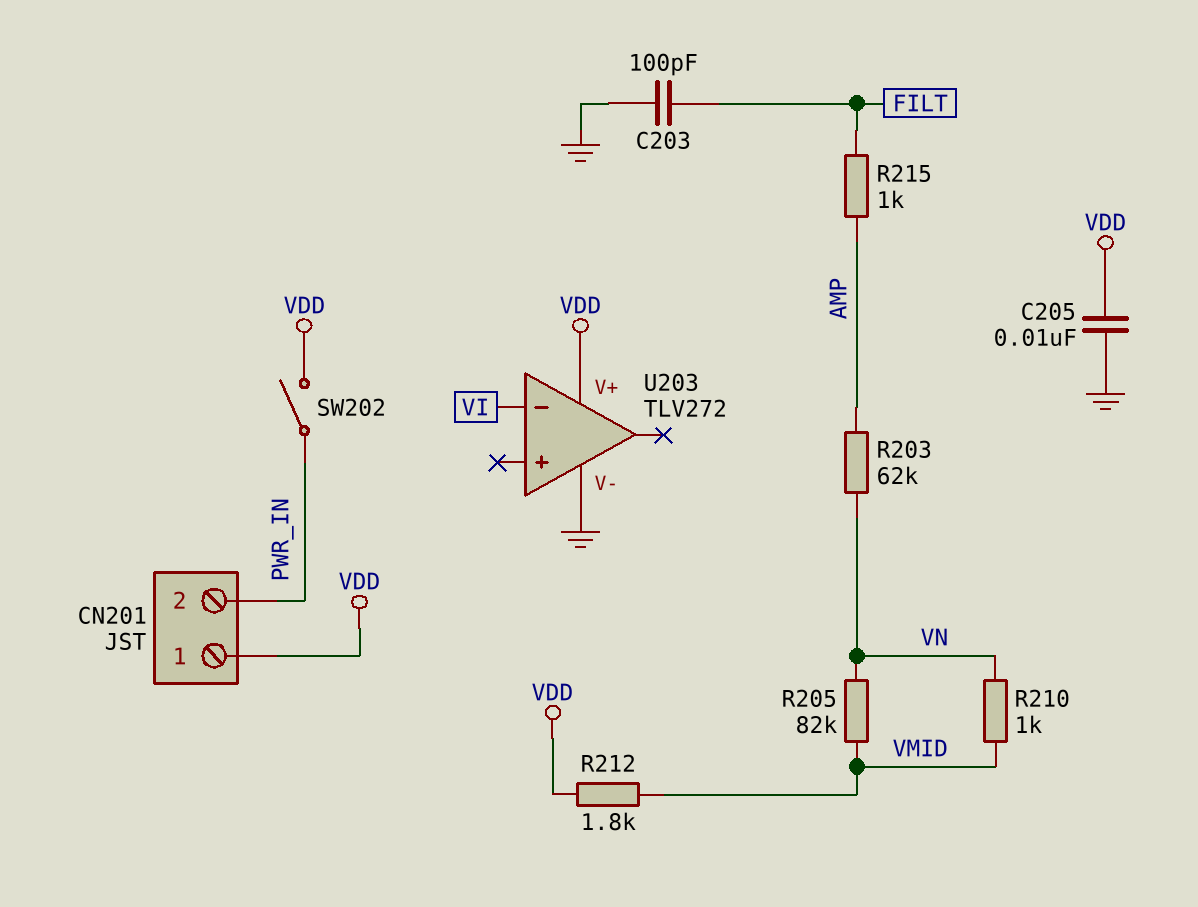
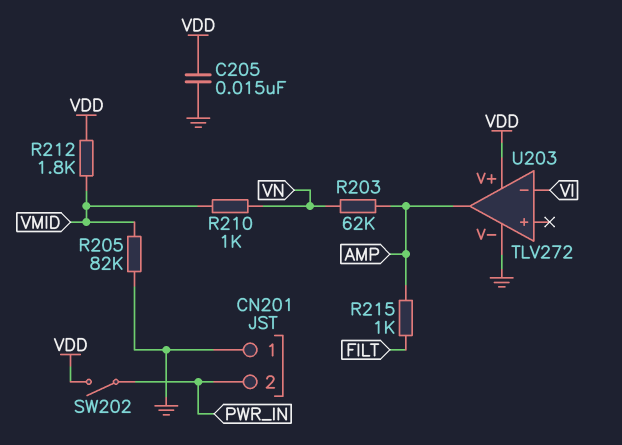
C203: 100pF (FILT, GND) -> none
C205: 10nF (GND, VDD) -> 15nF (GND, VDD)
CN201 pin 1: VDD -> GND
R205: 82k (VMID, VN) -> 82k (GND, VMID)
U203 pin out: none -> AMP

